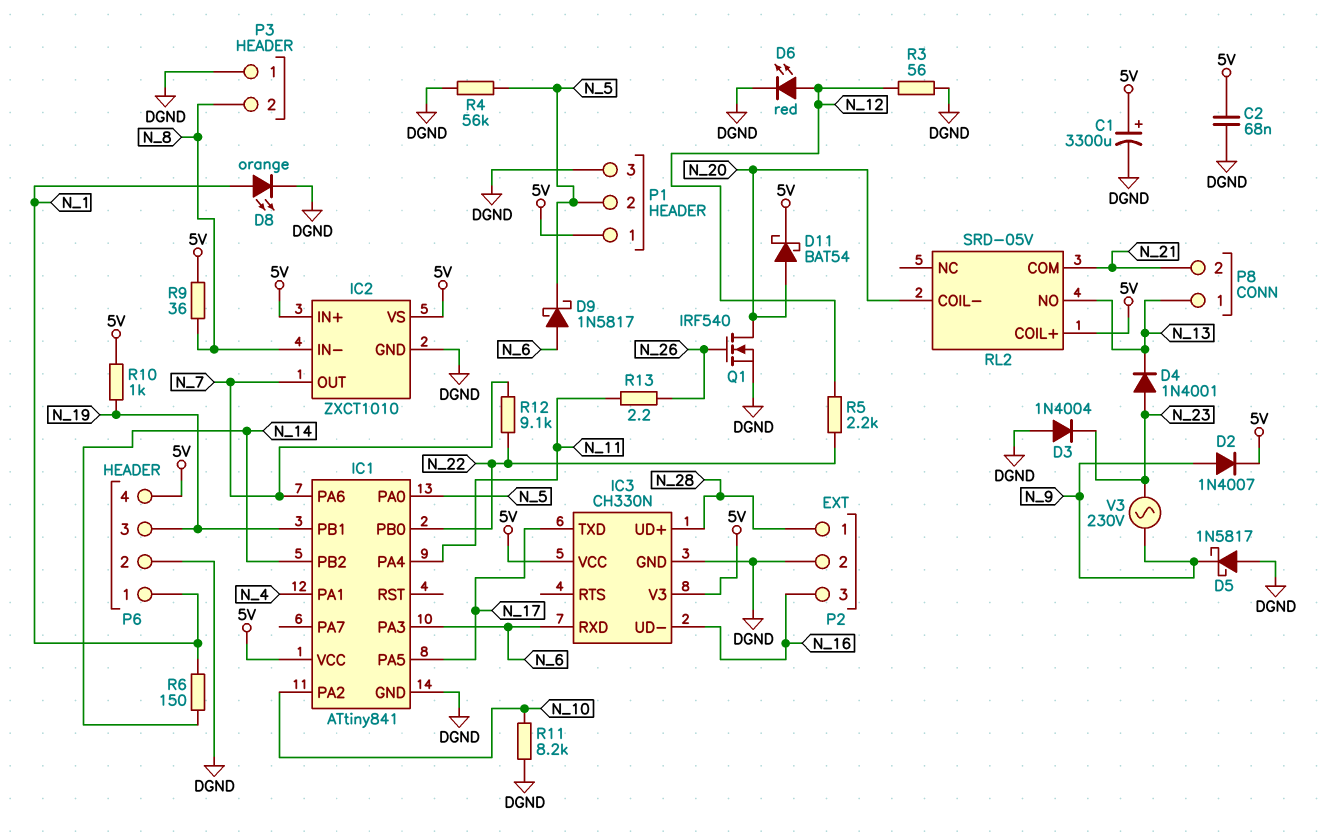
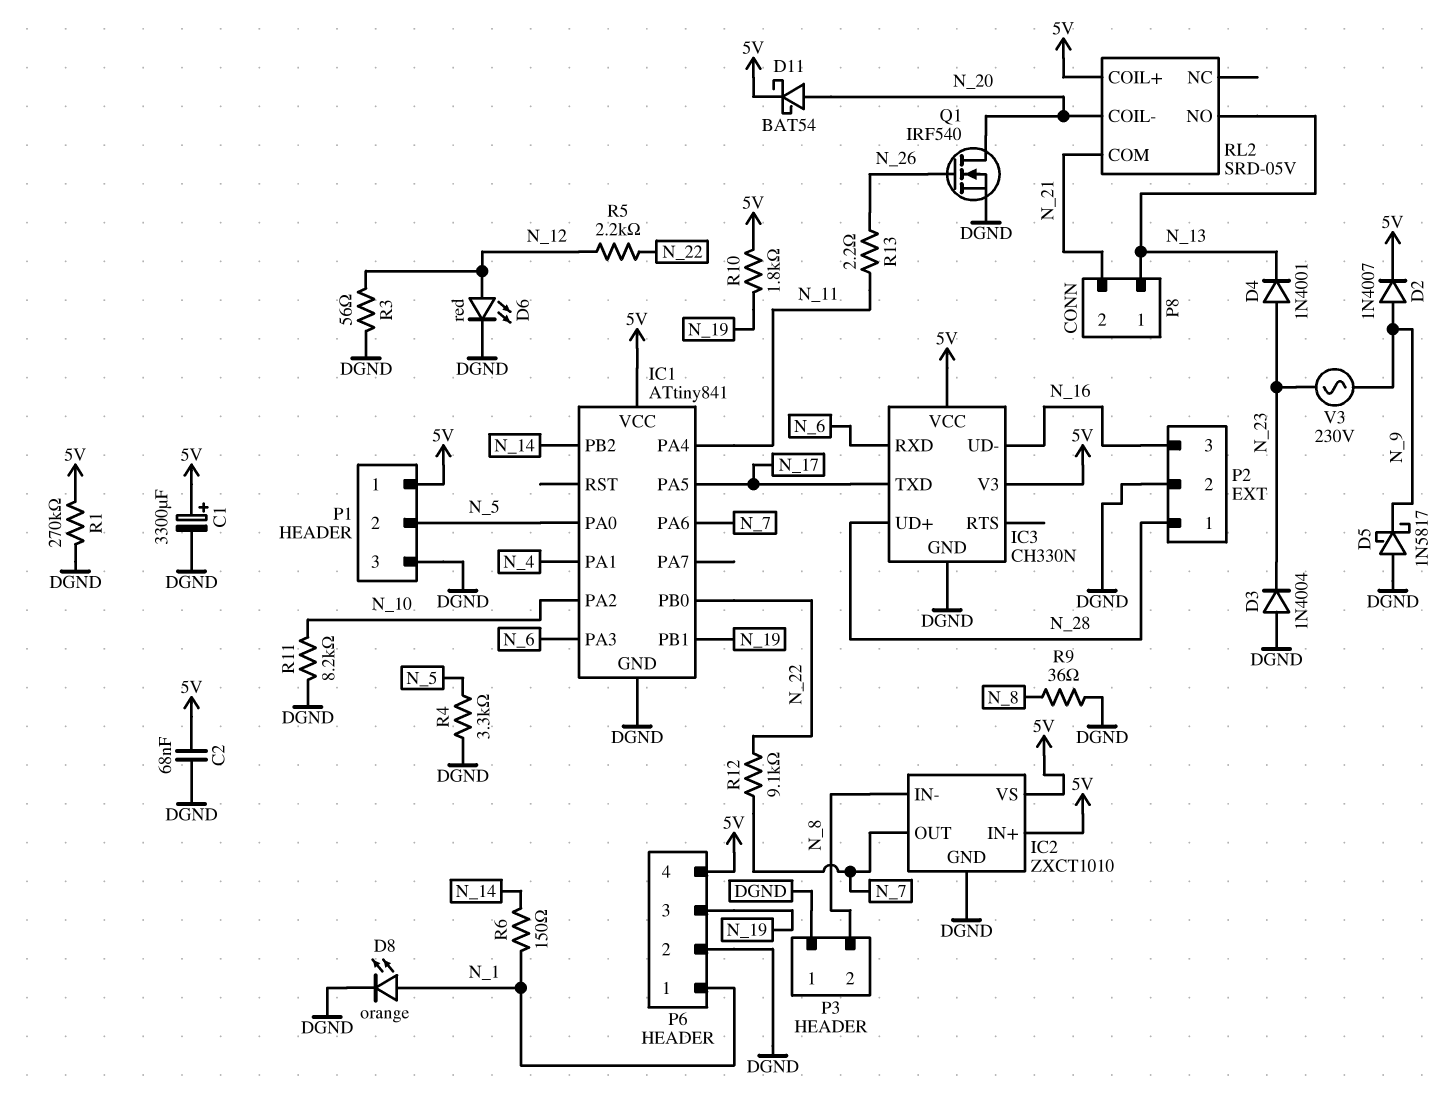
D9: schottky 1N5817 (A N_6, K N_5) -> none
R1: none -> 270k (5V, DGND)
R4: 56k (DGND, N_5) -> 3.3k (DGND, N_5)
R9: 36 (5V, N_8) -> 36 (DGND, N_8)
R10: 1k (5V, N_19) -> 1.8k (5V, N_19)

